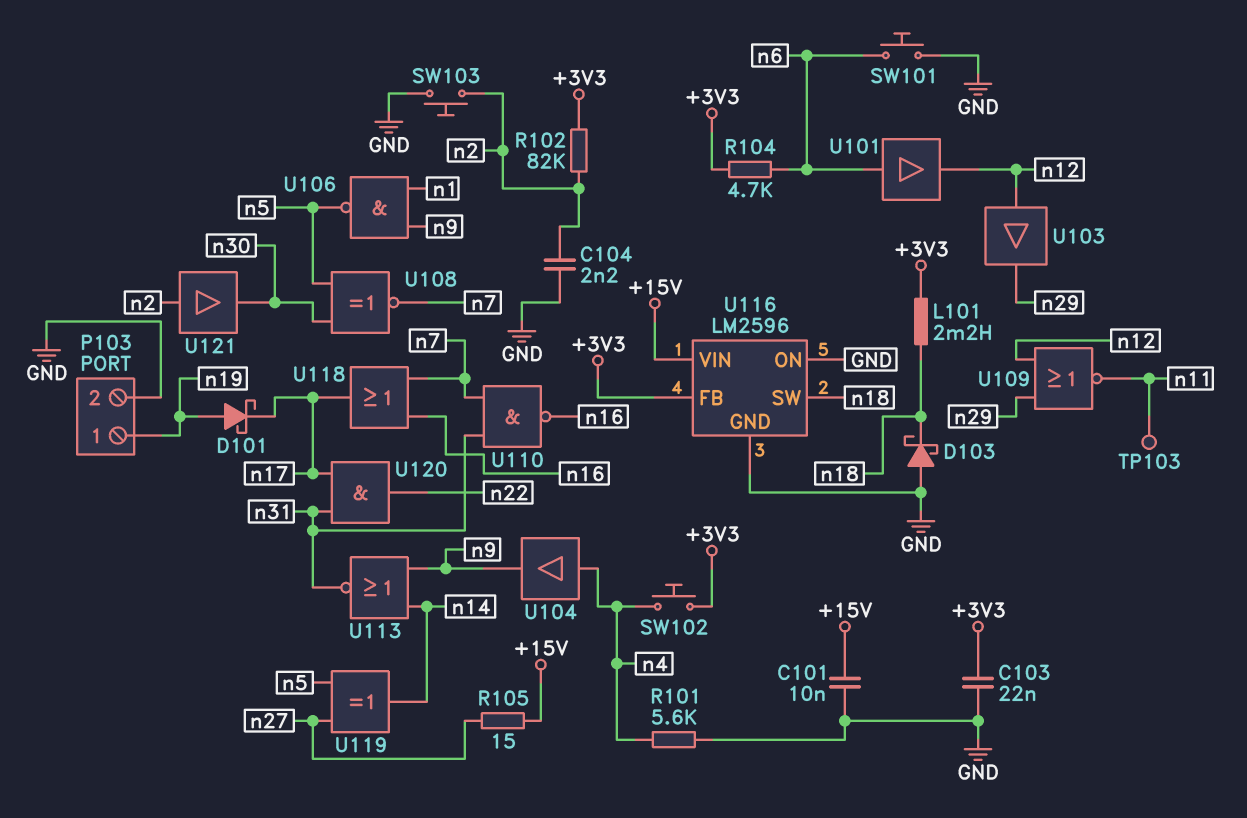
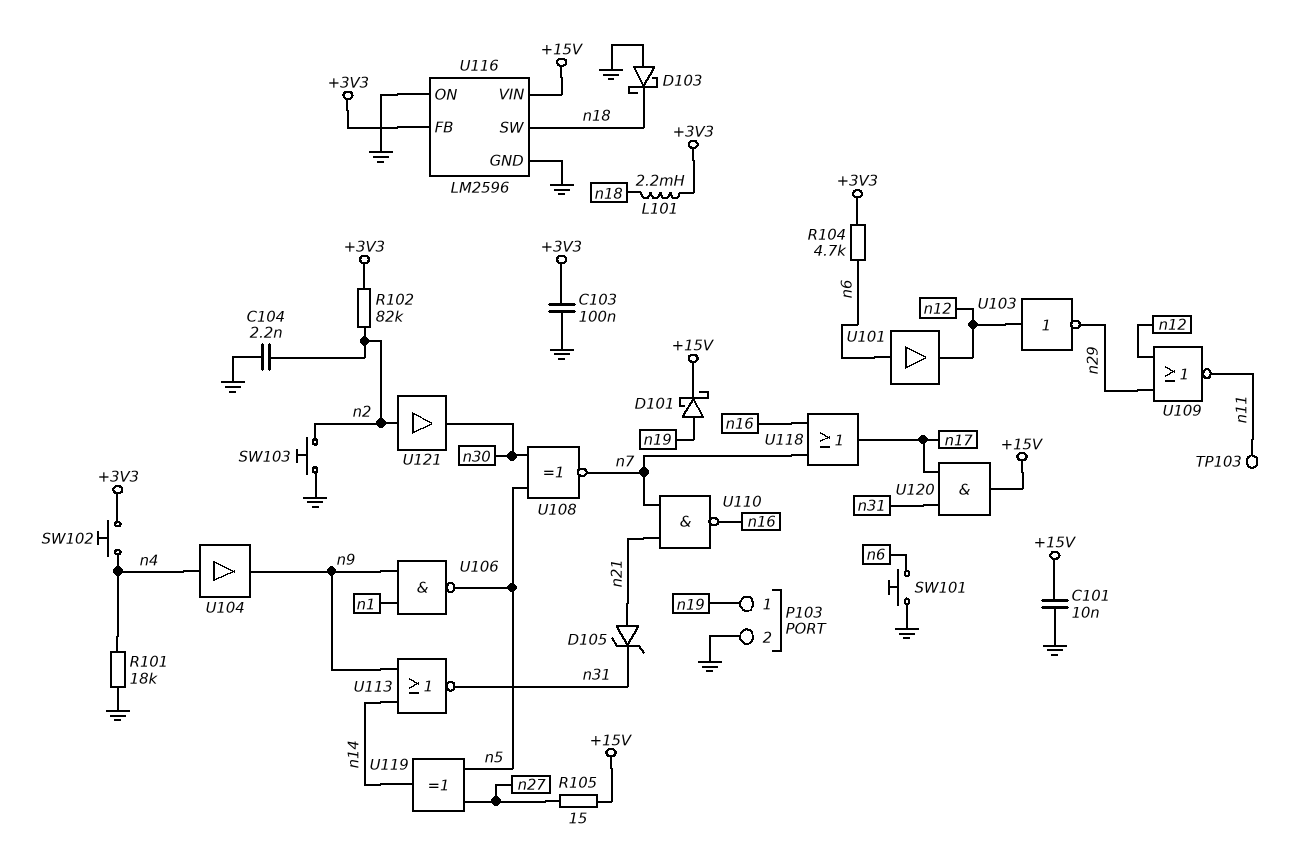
C103: 22nF (+3V3, GND) -> 100nF (+3V3, GND)
D101: schottky (A n19, K n17) -> schottky (A n19, K +15V)
D105: none -> zener (A n21, K n31)
R101: 5.6k (GND, n4) -> 18k (GND, n4)
U103: buffer (in n12, out n29) -> NOT (in n12, out n29)
U110: NAND (in n7, in n31, out n16) -> NAND (in n7, in n21, out n16)
U120: AND (in n17, in n31, out n22) -> AND (in n17, in n31, out +15V)

